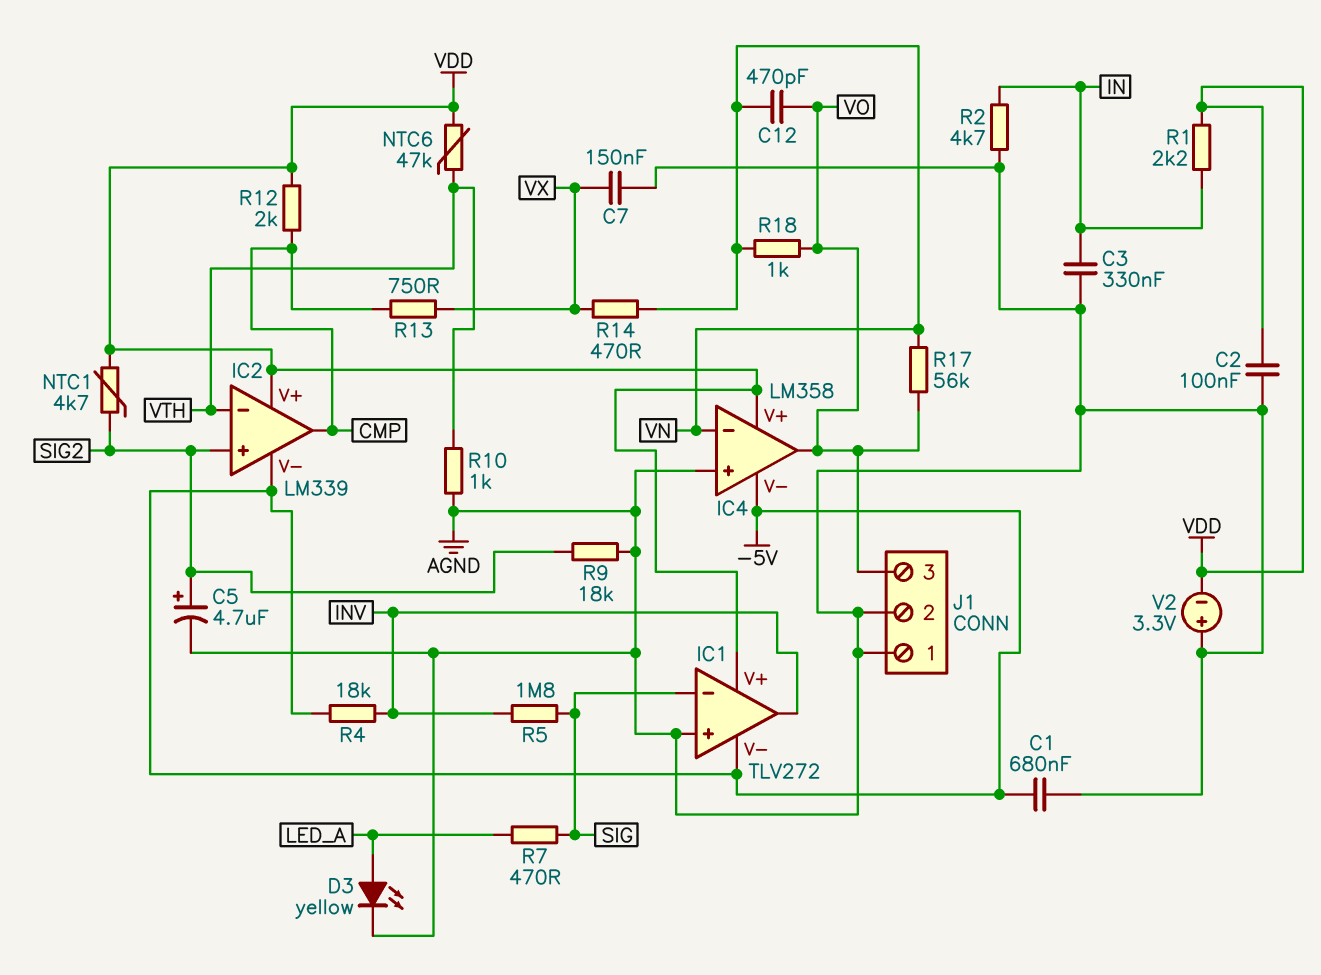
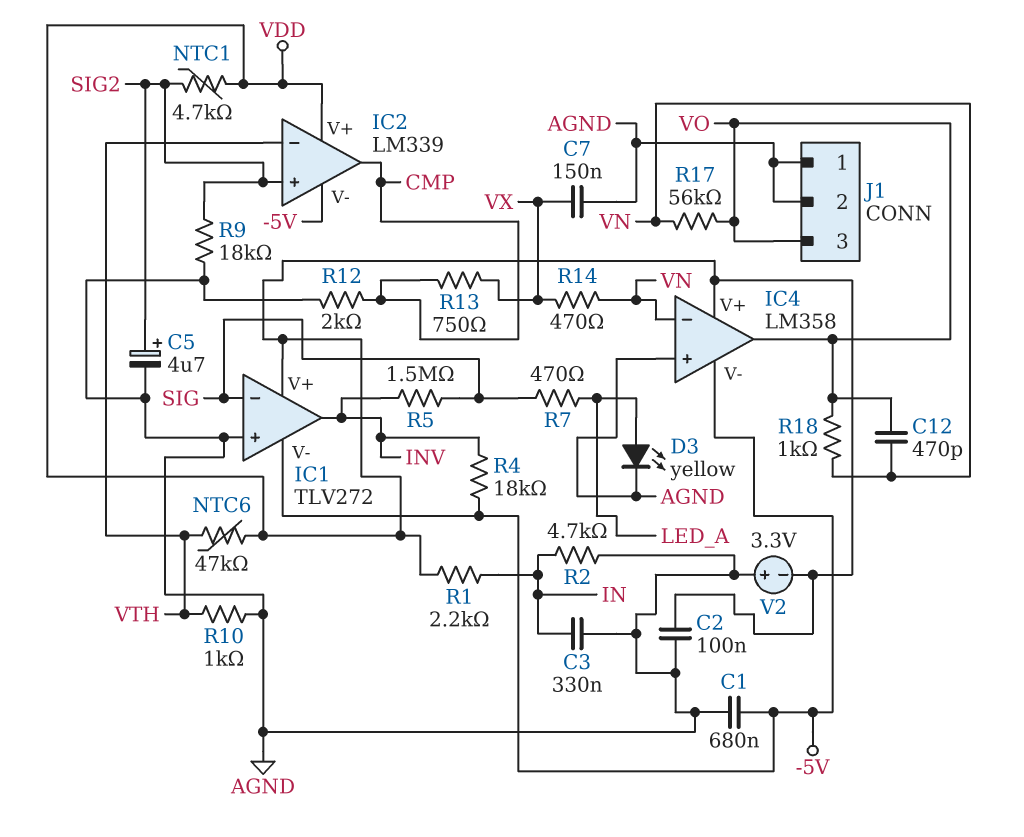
R5: 1.8M (INV, SIG) -> 1.5M (INV, SIG)
R12: 2k (CMP, VDD) -> 2k (AGND, CMP)

